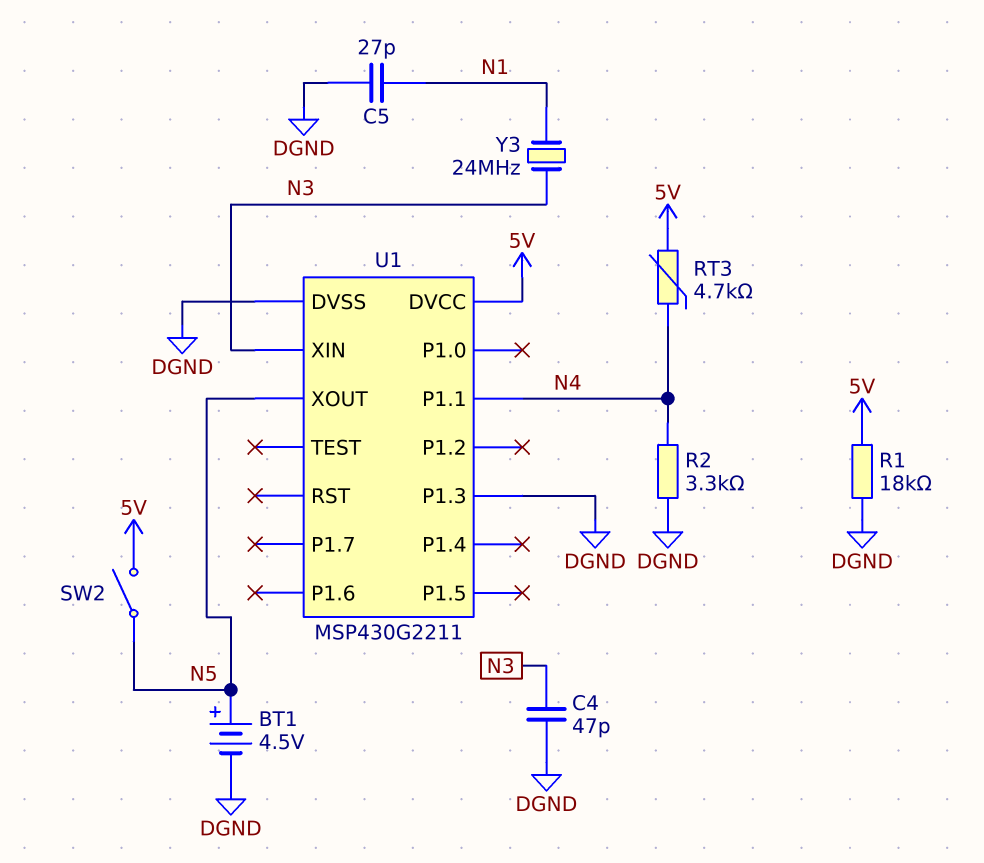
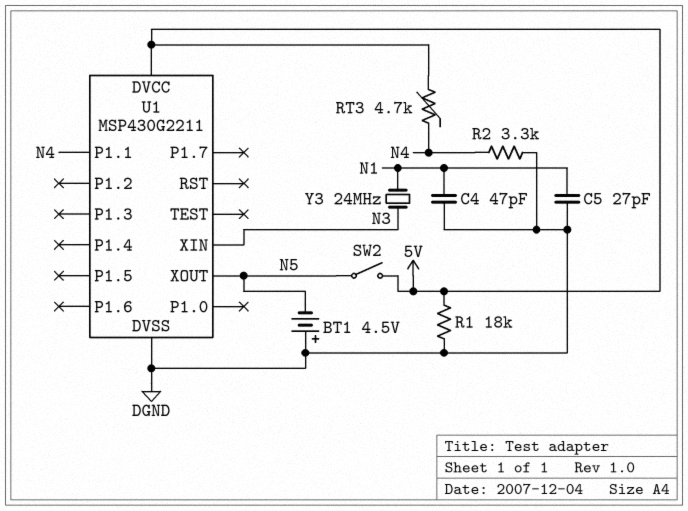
BT1: 4.5V (plus N5, minus DGND) -> 4.5V (plus DGND, minus N5)
C4: 47pF (DGND, N3) -> 47pF (DGND, N1)
U1 pin P1.3: DGND -> none

